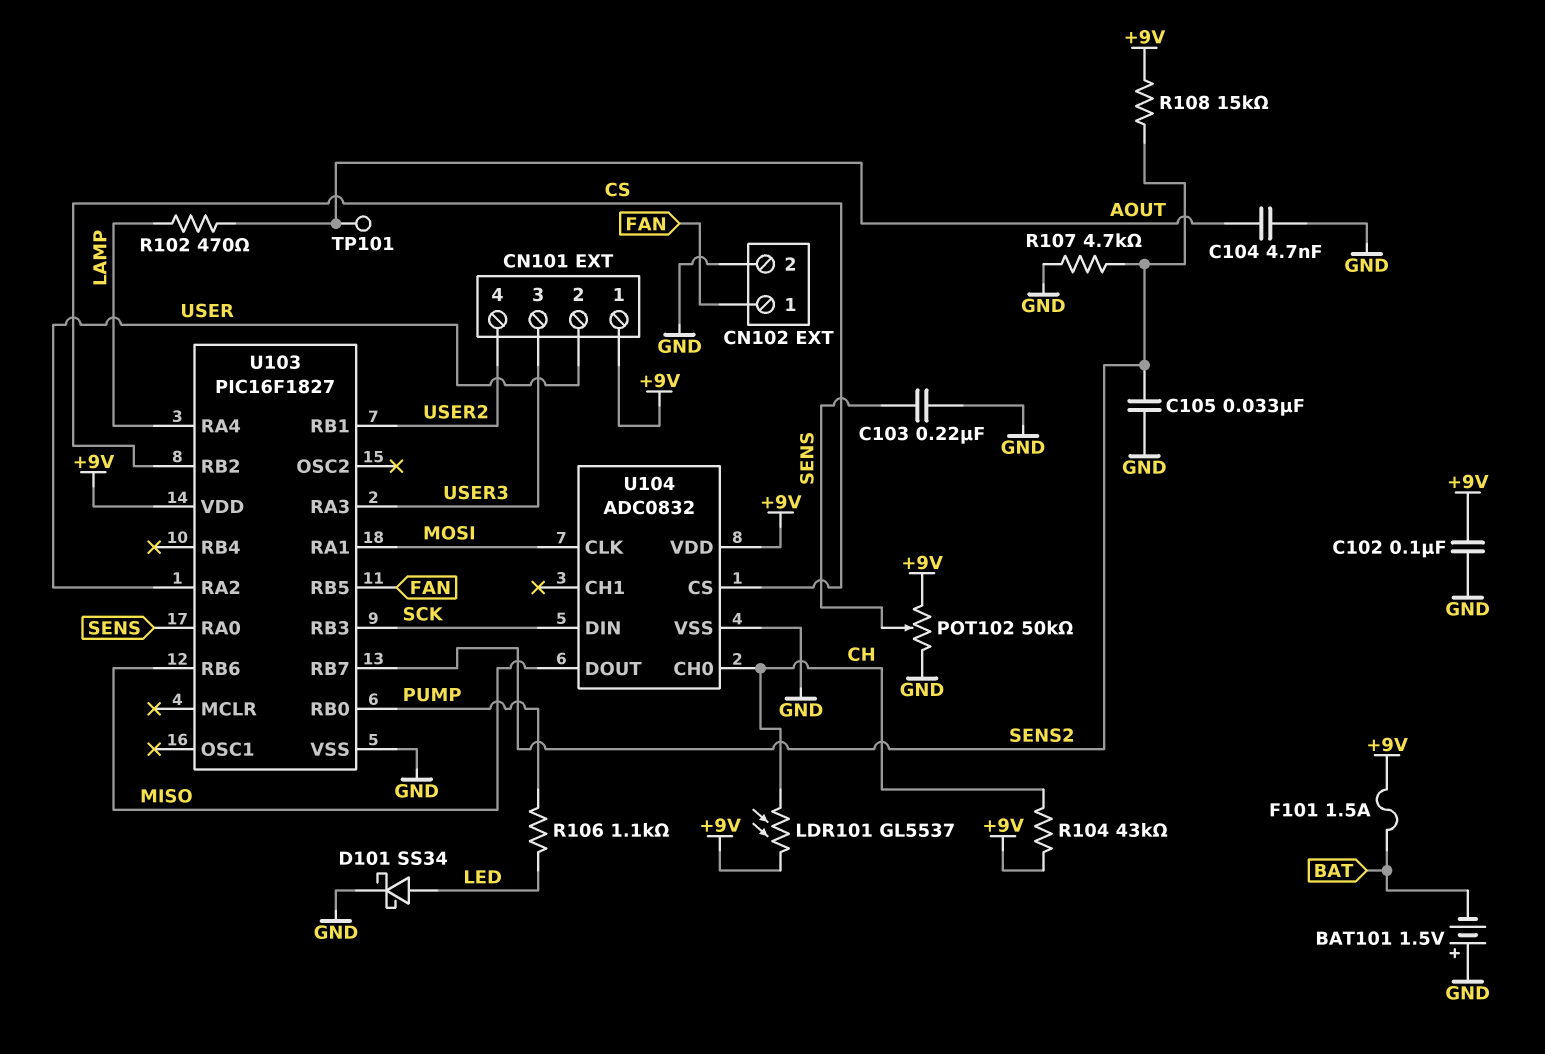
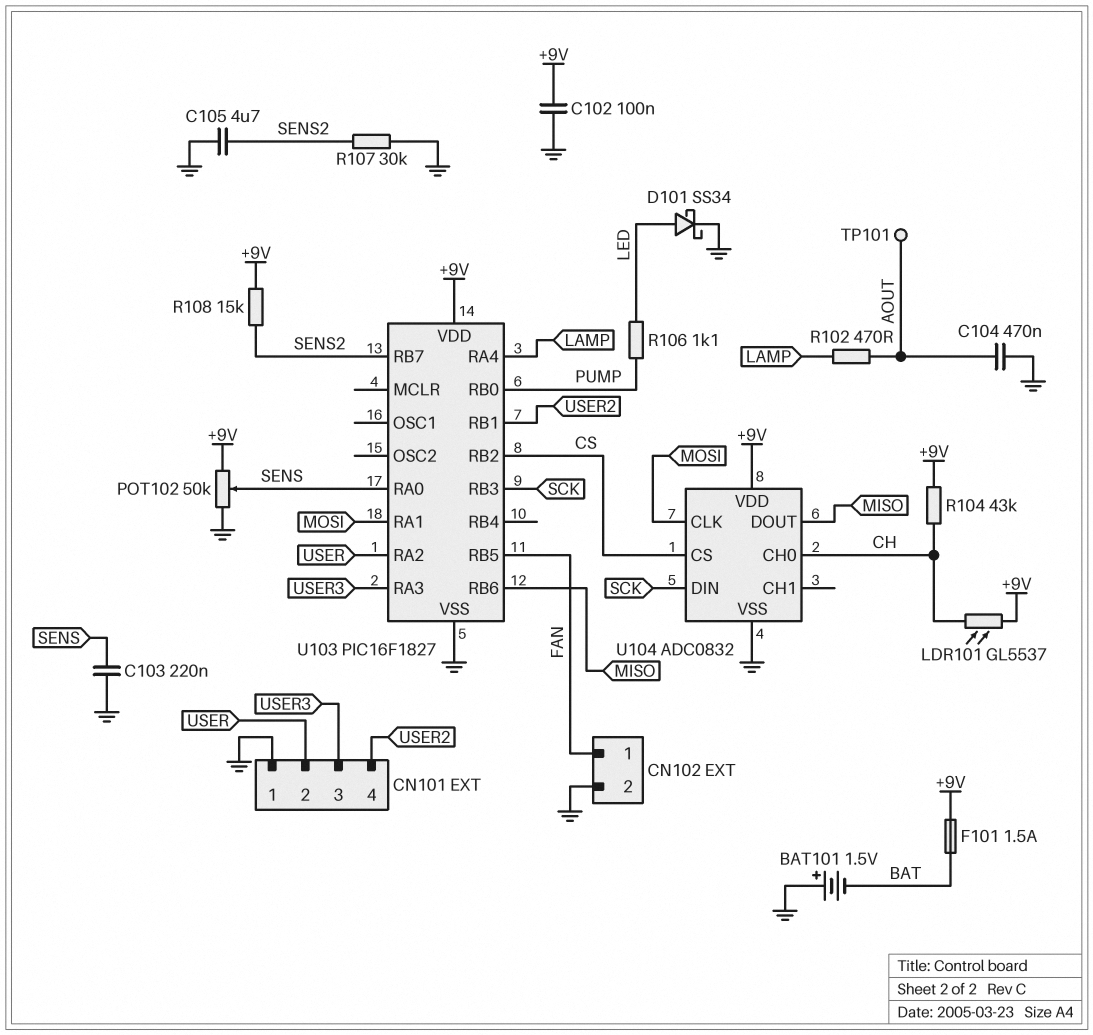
C104: 4.7nF (AOUT, GND) -> 470nF (AOUT, GND)
C105: 33nF (GND, SENS2) -> 4.7uF (GND, SENS2)
CN101 pin 1: +9V -> GND
R107: 4.7k (GND, SENS2) -> 30k (GND, SENS2)

